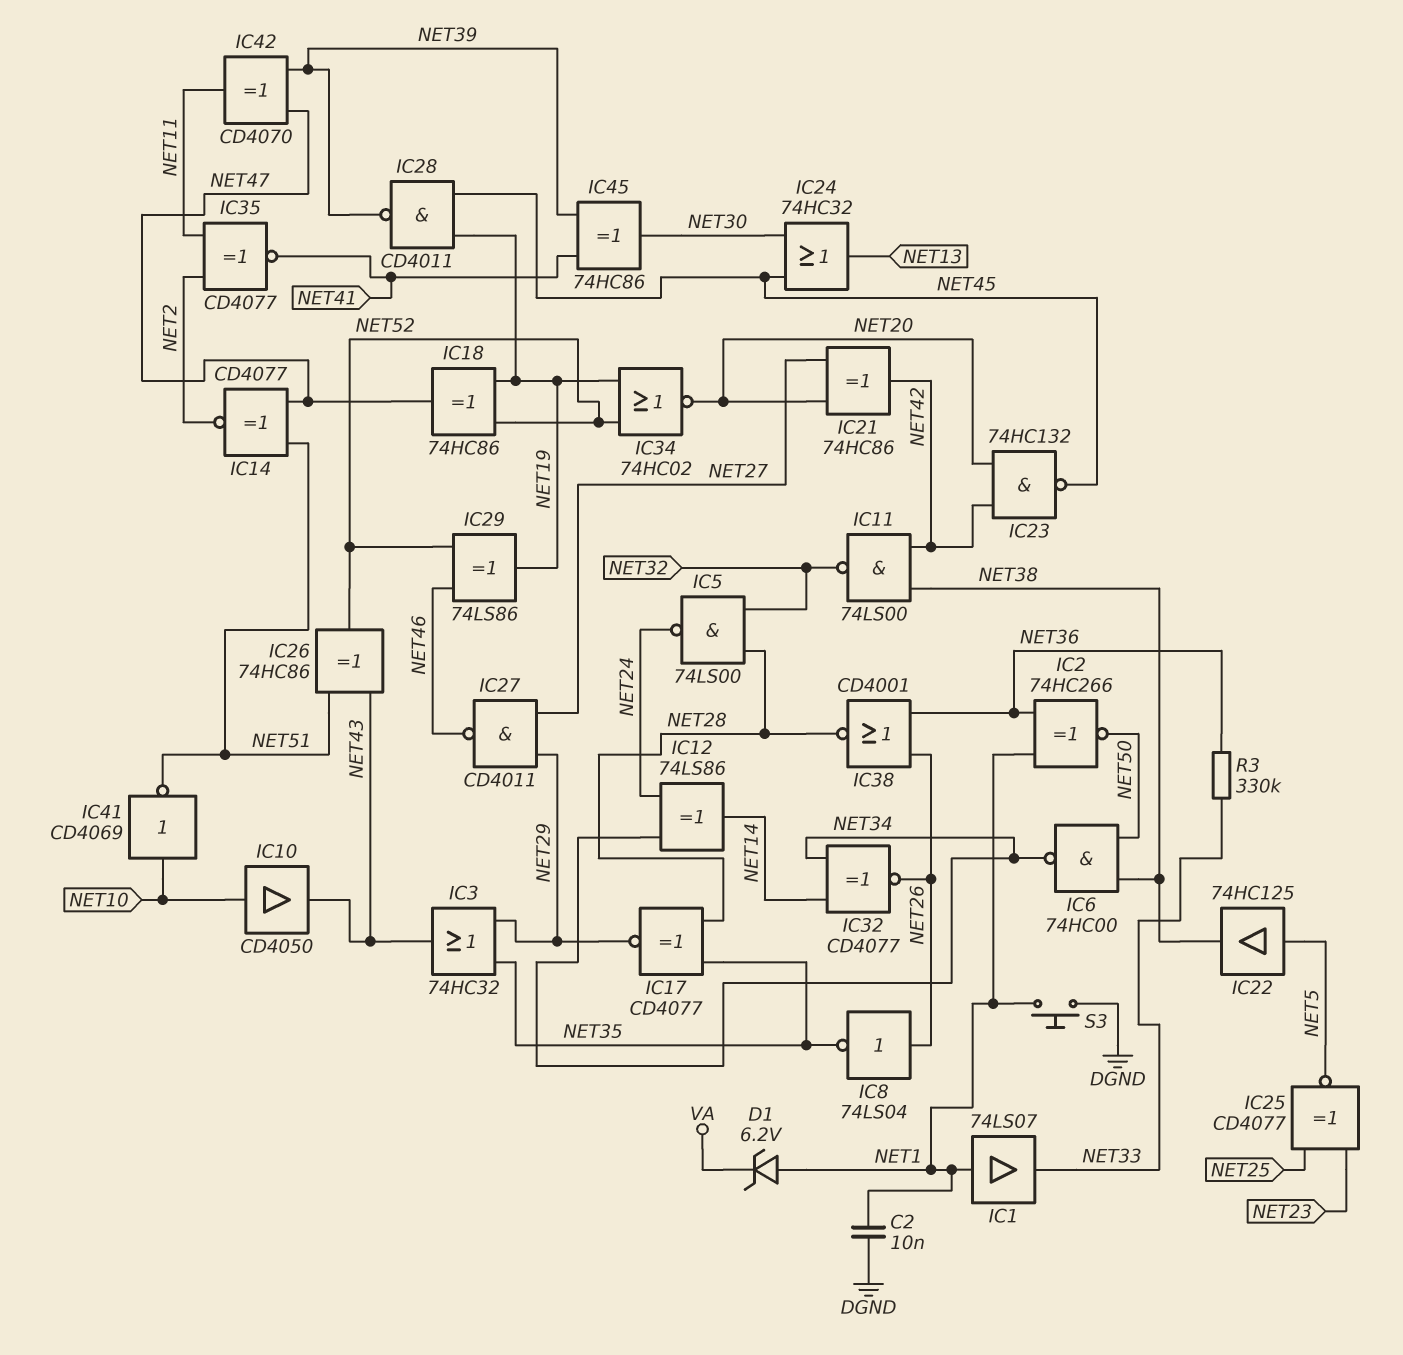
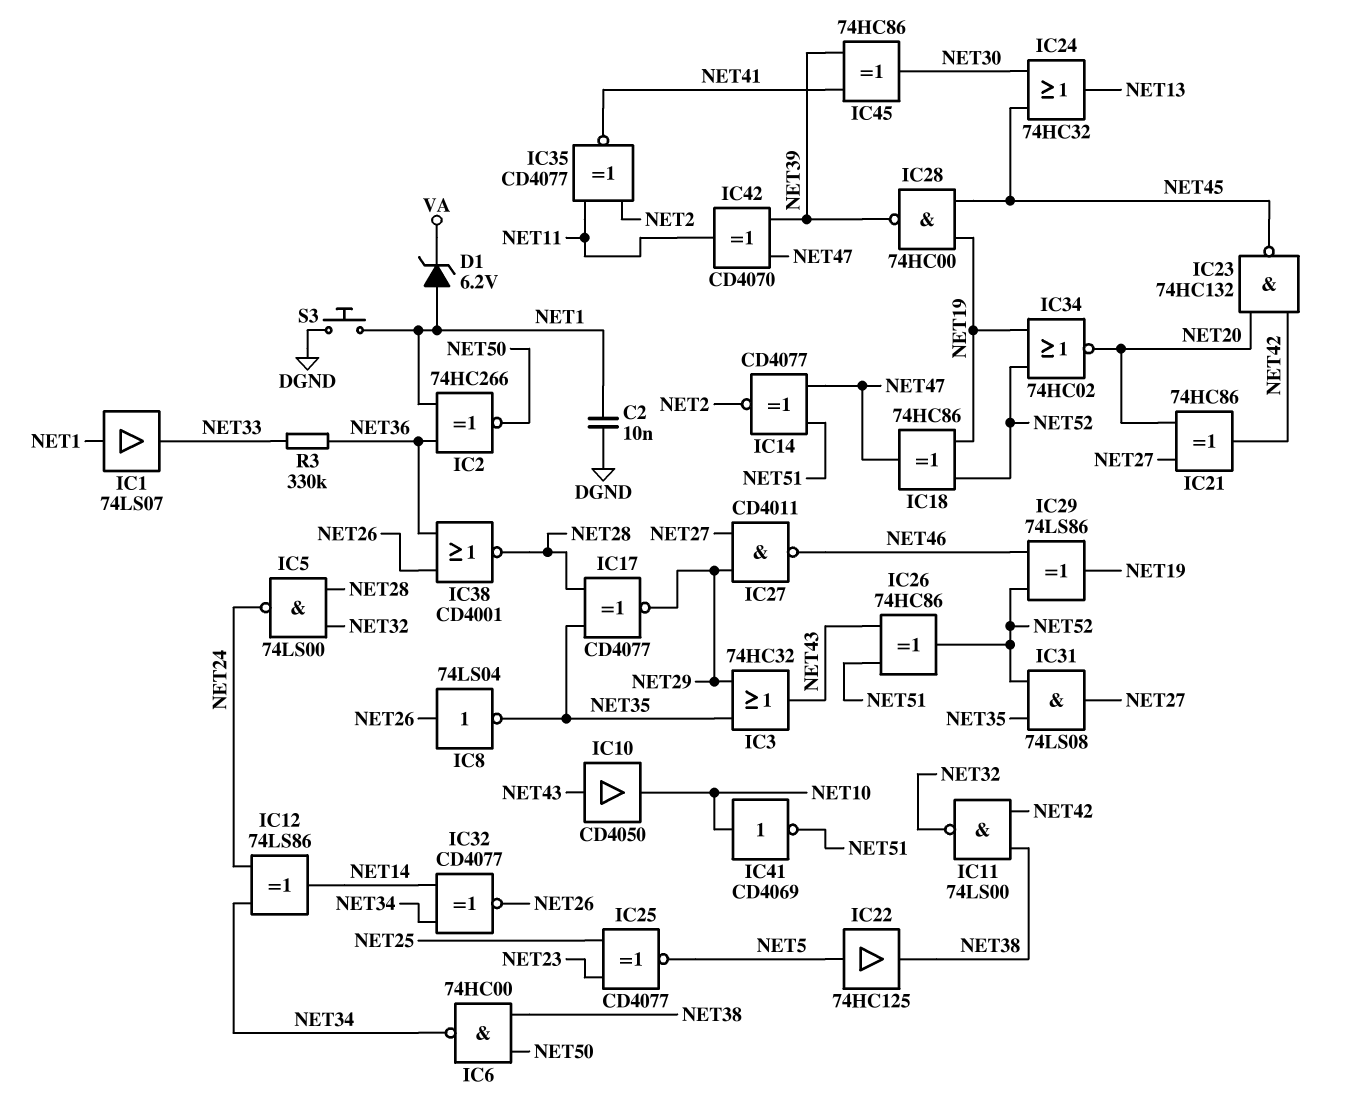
IC10: buffer CD4050 (in NET10, out NET43) -> buffer CD4050 (in NET43, out NET10)
IC28: NAND CD4011 (in NET19, in NET45, out NET39) -> NAND 74HC00 (in NET19, in NET45, out NET39)
IC31: none -> AND 74LS08 (in NET35, in NET52, out NET27)

